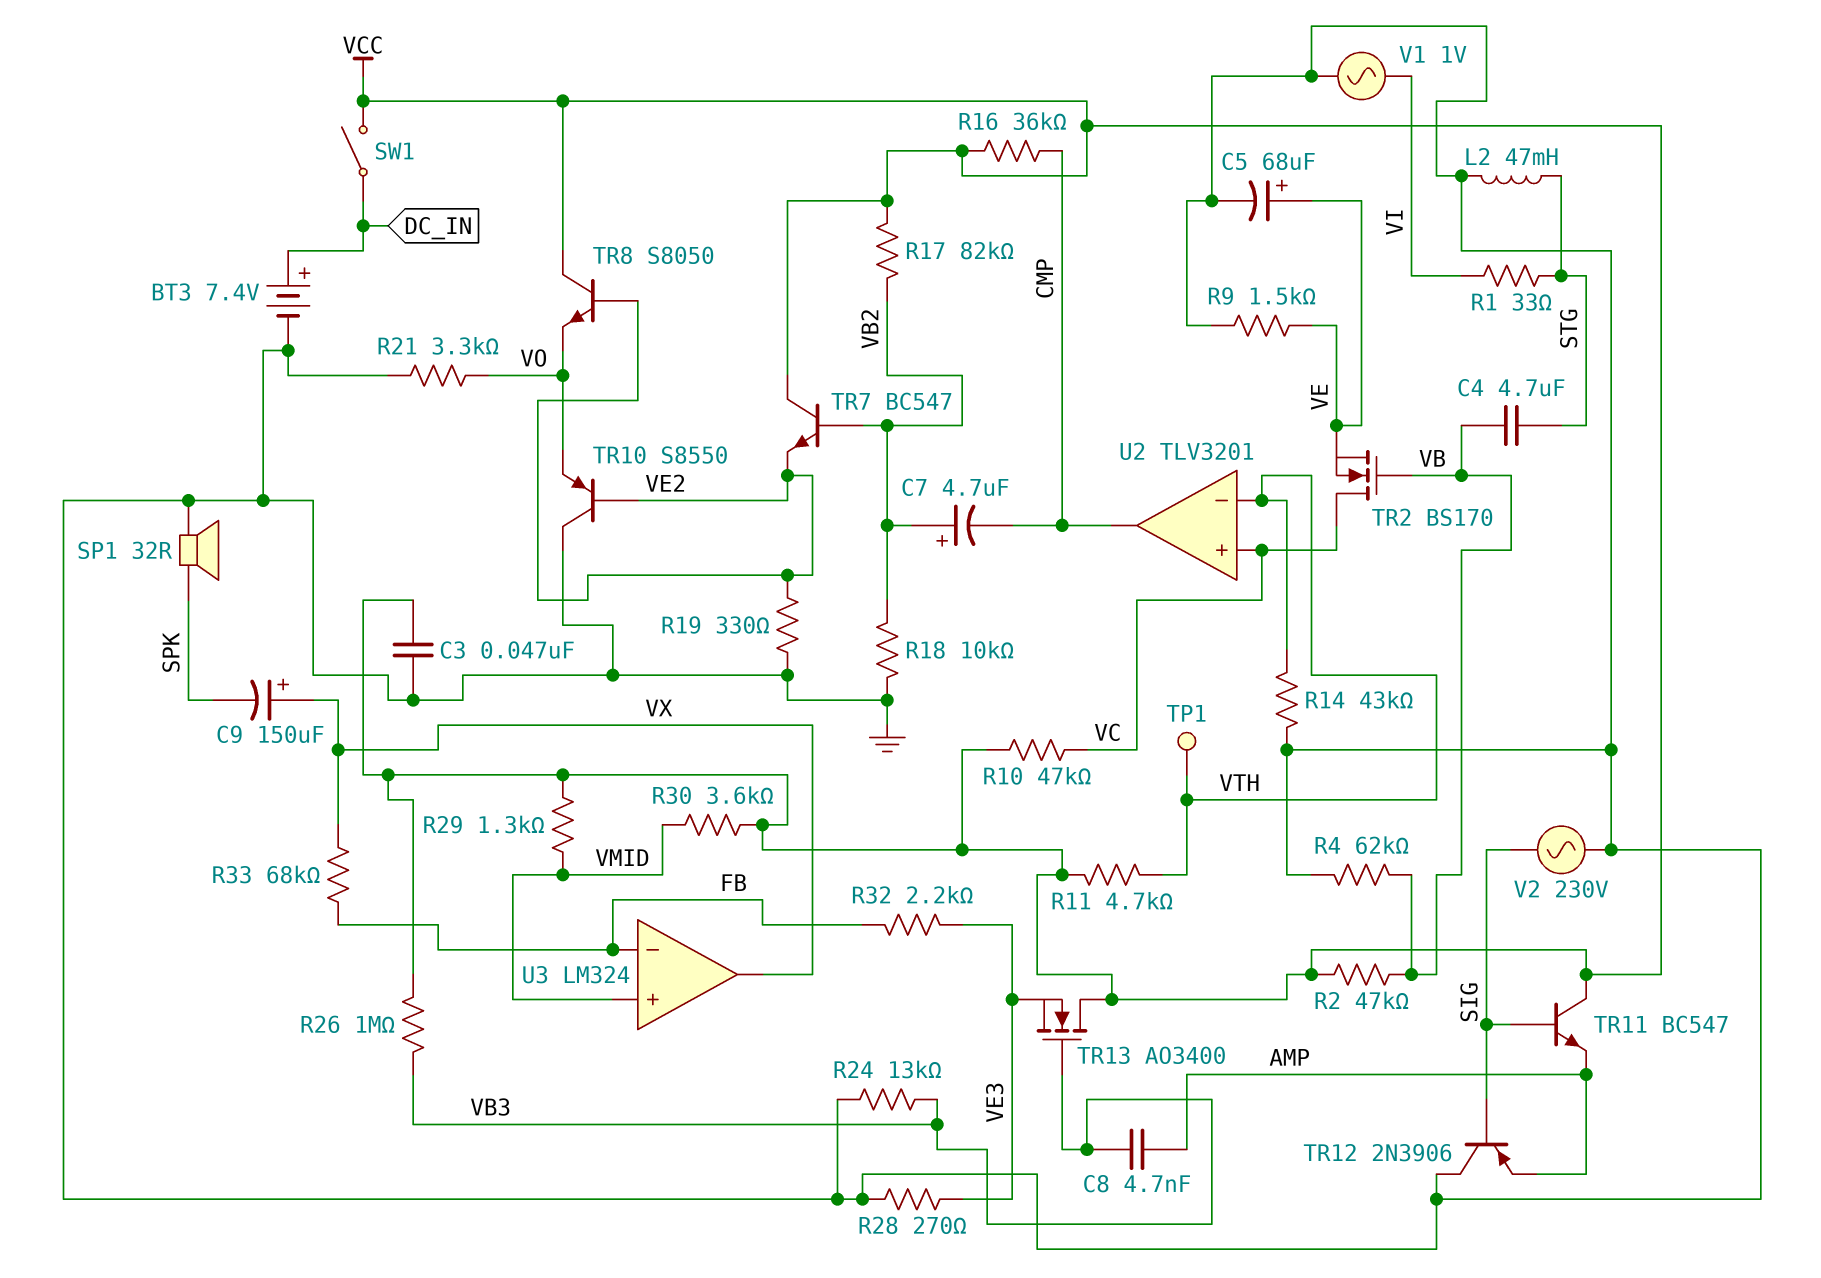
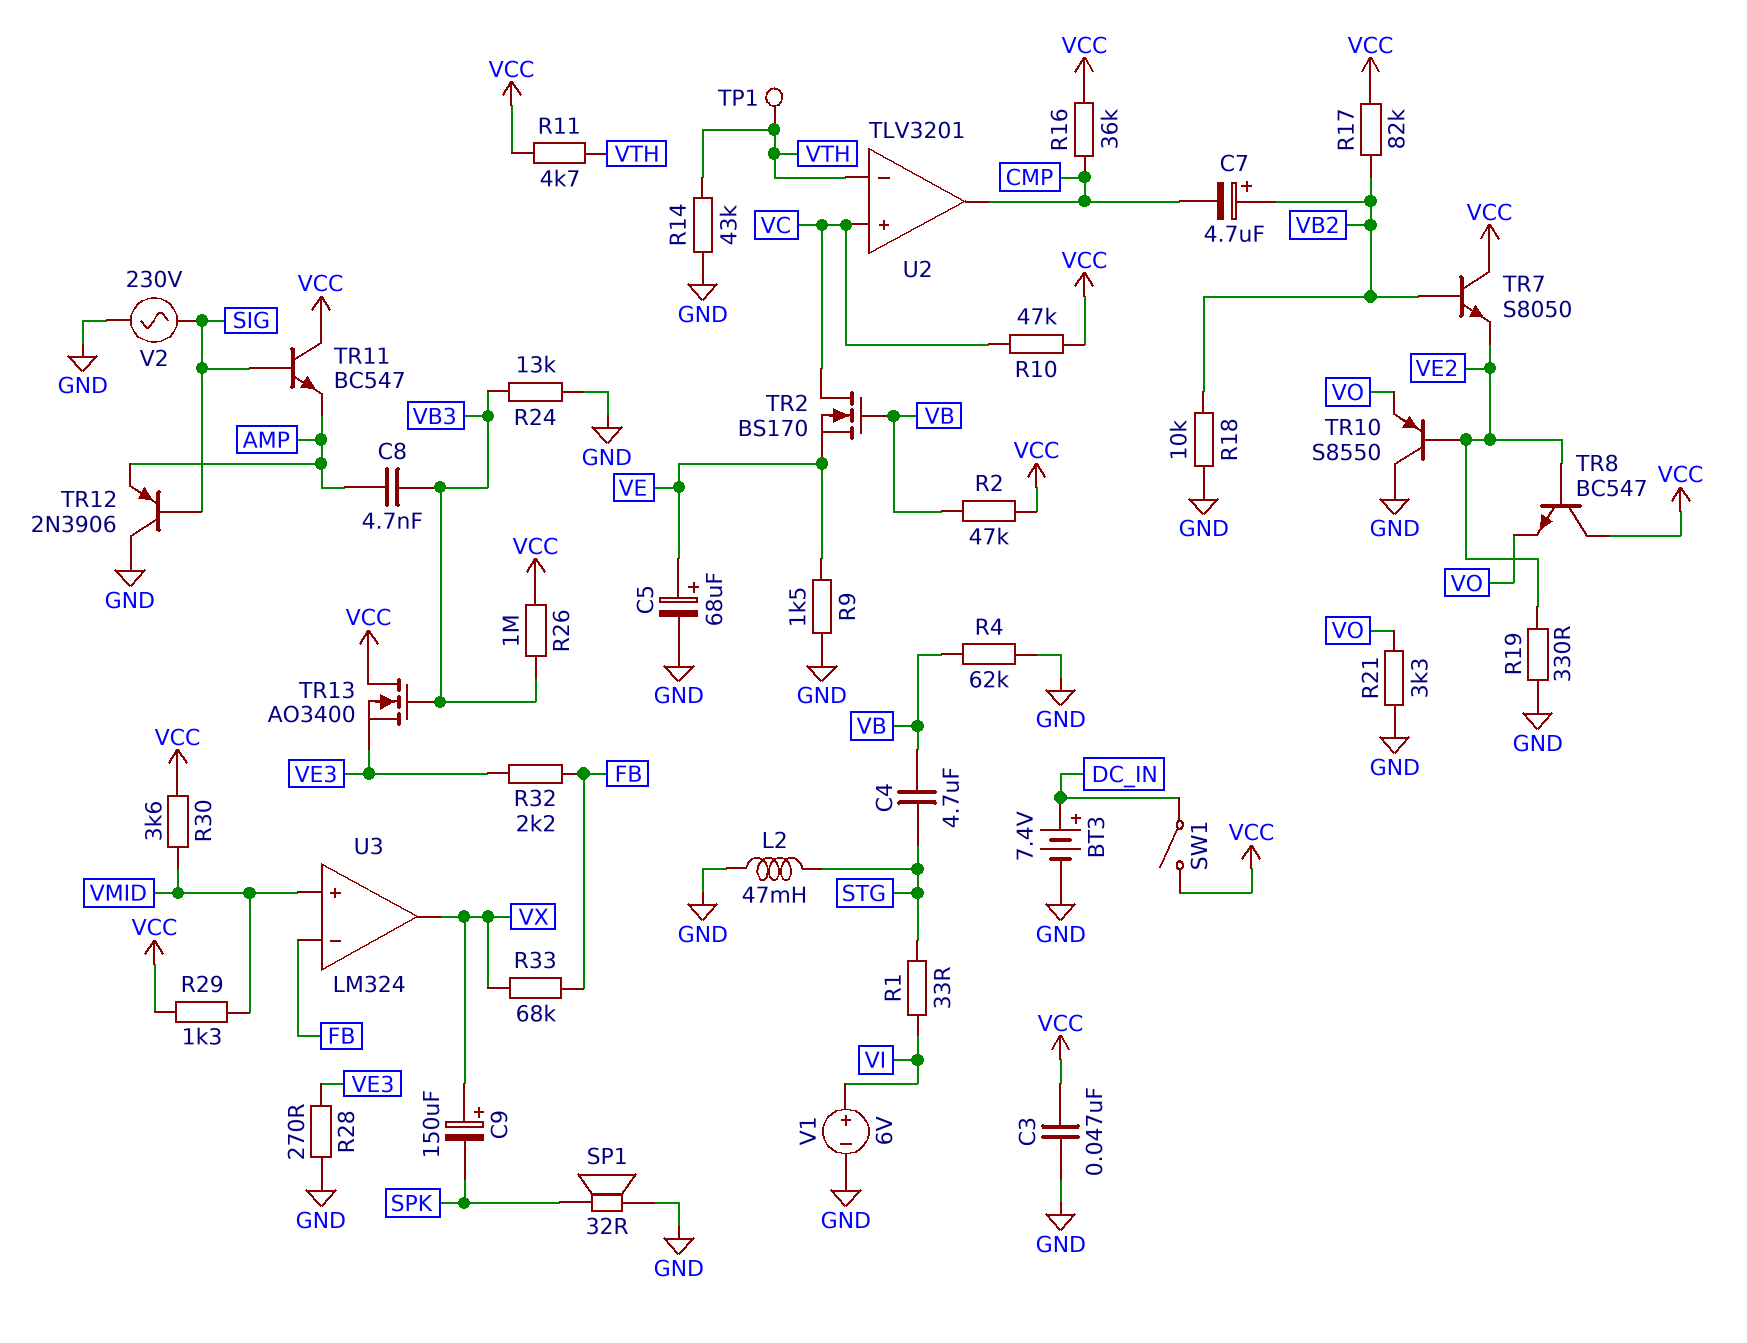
TR7: NPN BC547 (B VB2, C VCC, E VE2) -> NPN S8050 (B VB2, C VCC, E VE2)
TR8: NPN S8050 (B VE2, C VCC, E VO) -> NPN BC547 (B VE2, C VCC, E VO)
V1: AC 1V (GND, VI) -> 6V (plus VI, minus GND)

